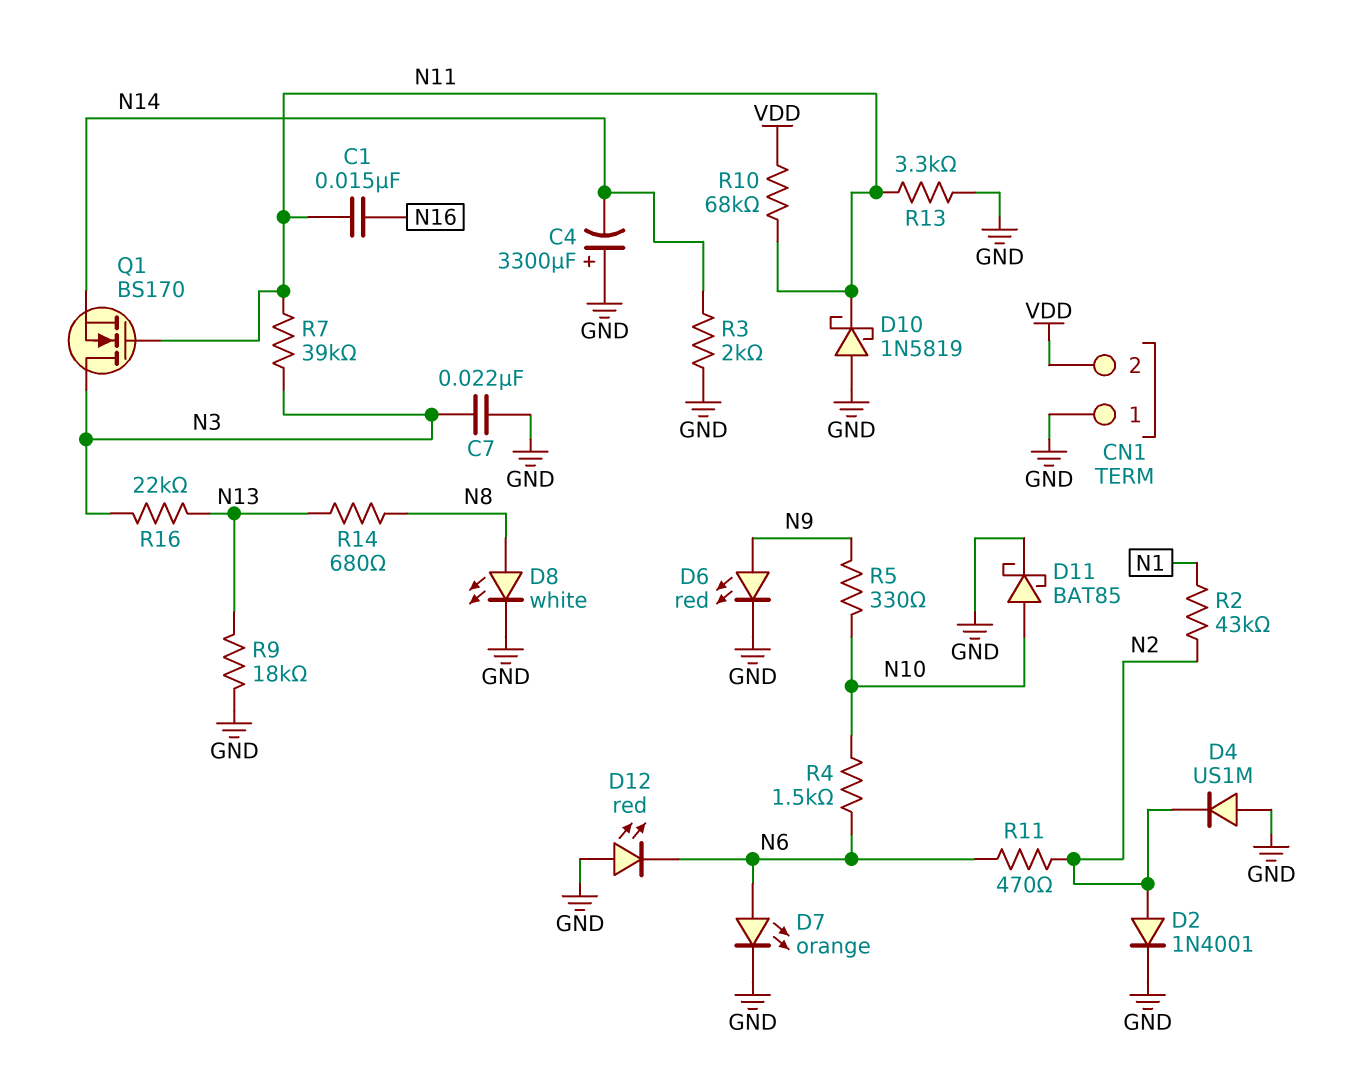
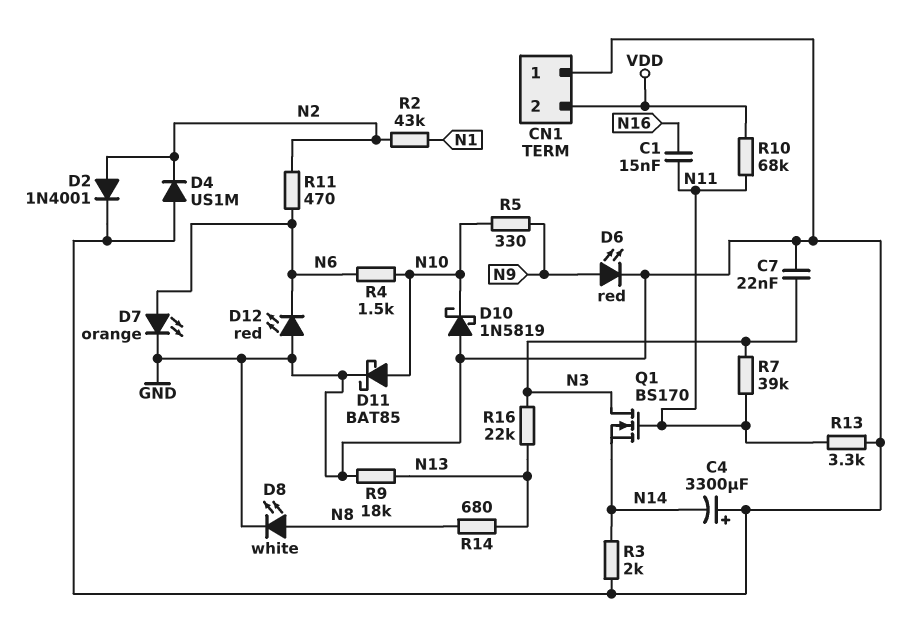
D10: schottky 1N5819 (A GND, K N11) -> schottky 1N5819 (A GND, K N10)

